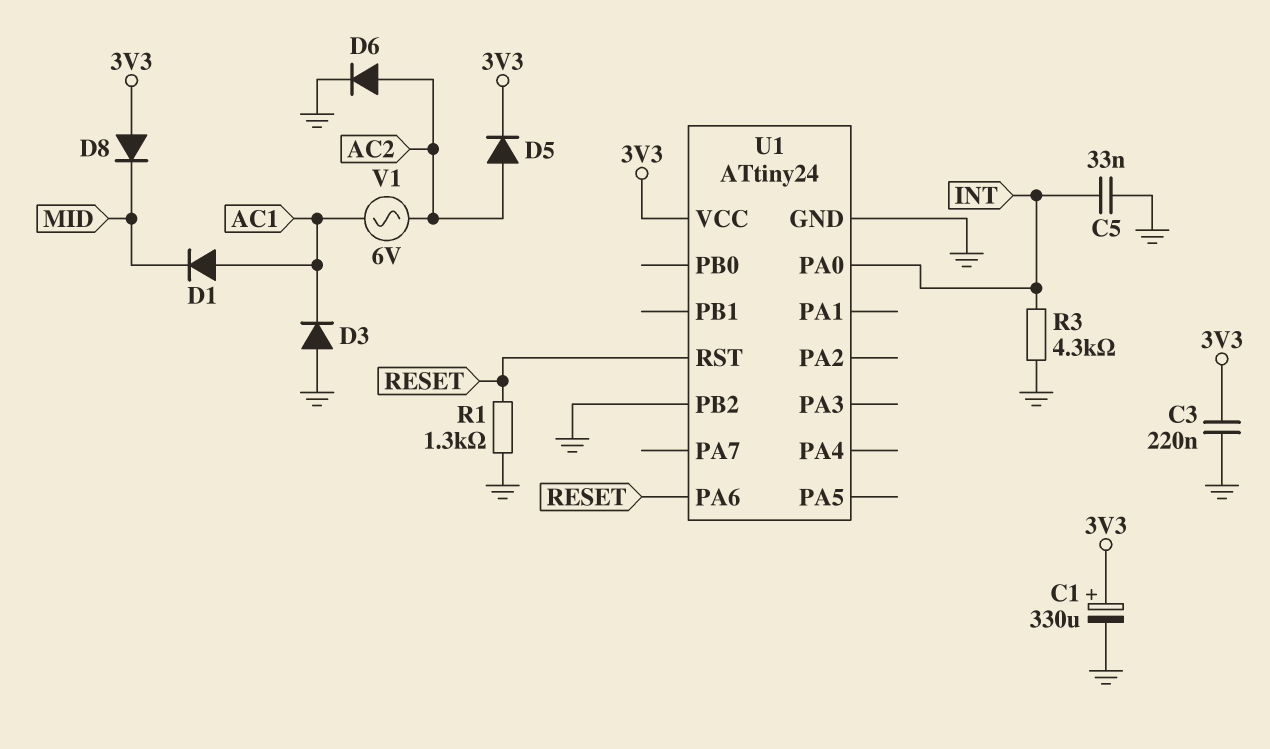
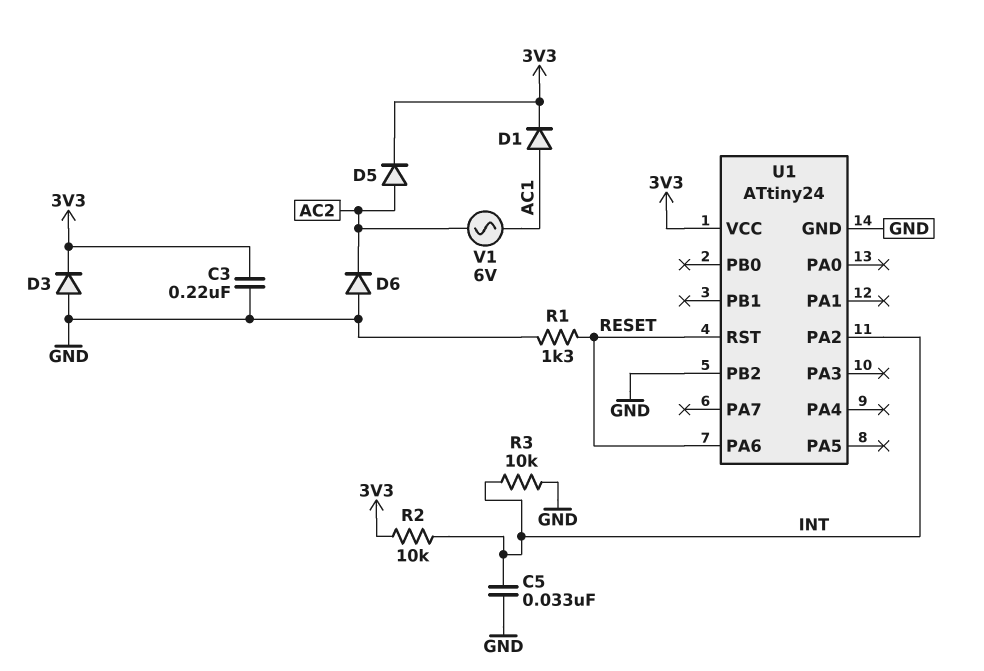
C1: 330uF (plus 3V3, minus GND) -> none
D1: diode (A AC1, K MID) -> diode (A AC1, K 3V3)
D3: diode (A GND, K AC1) -> diode (A GND, K 3V3)
D6: diode (A AC2, K GND) -> diode (A GND, K AC2)
D8: diode (A 3V3, K MID) -> none
R2: none -> 10k (3V3, INT)
R3: 4.3k (GND, INT) -> 10k (GND, INT)
U1 pin PA0: INT -> none
U1 pin PA2: none -> INT

